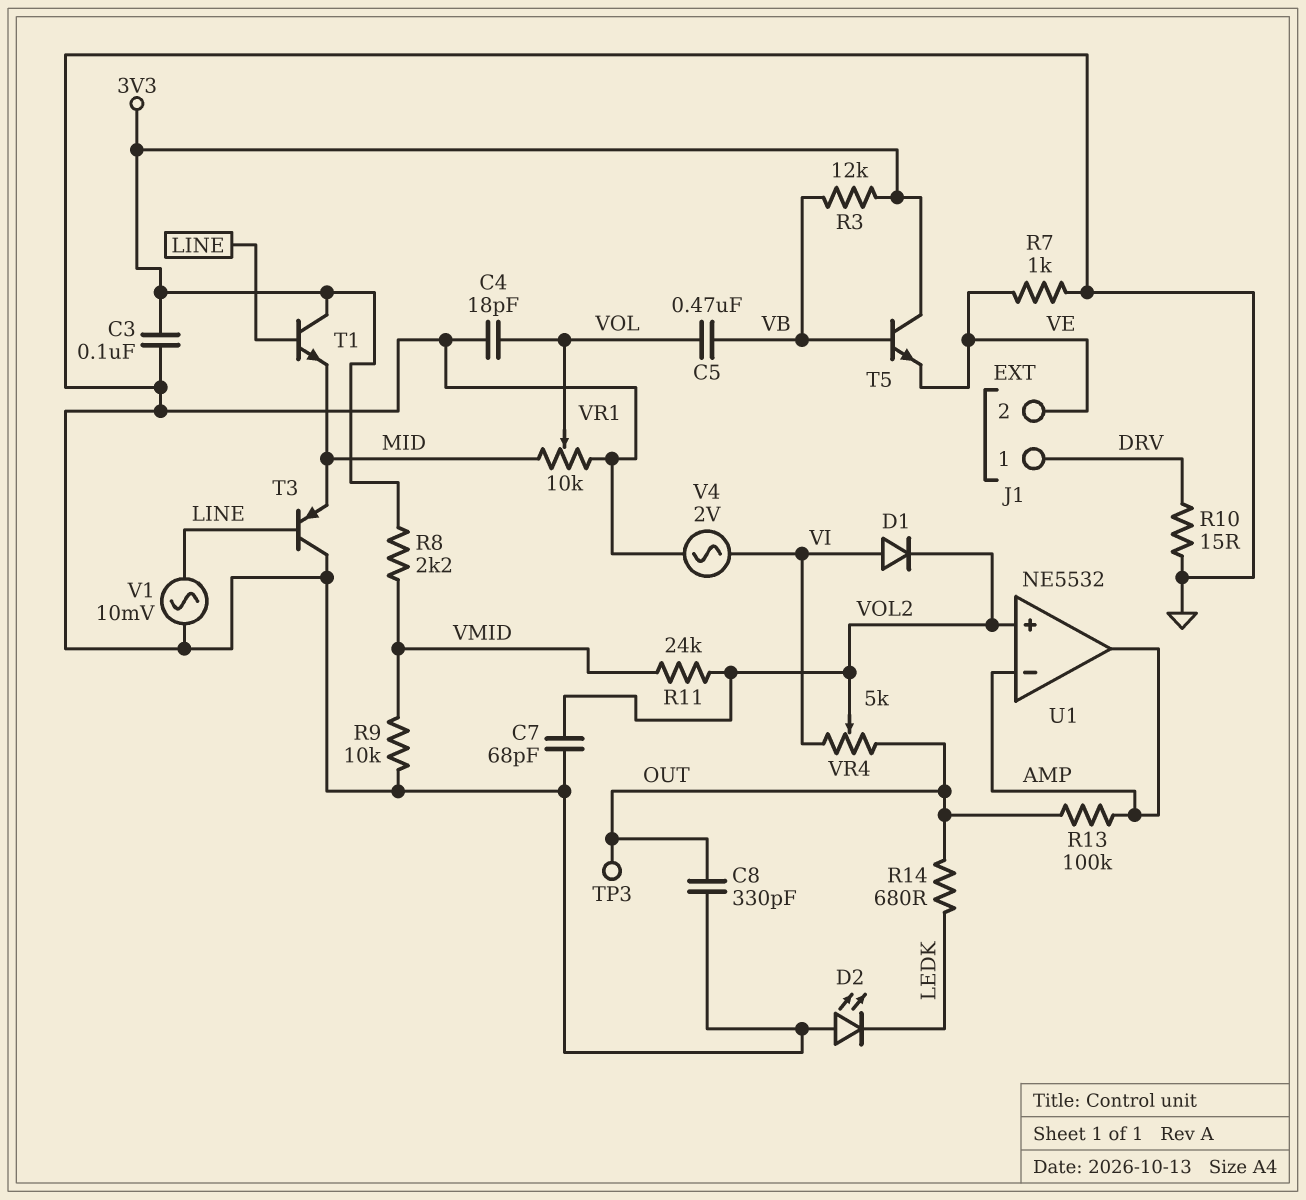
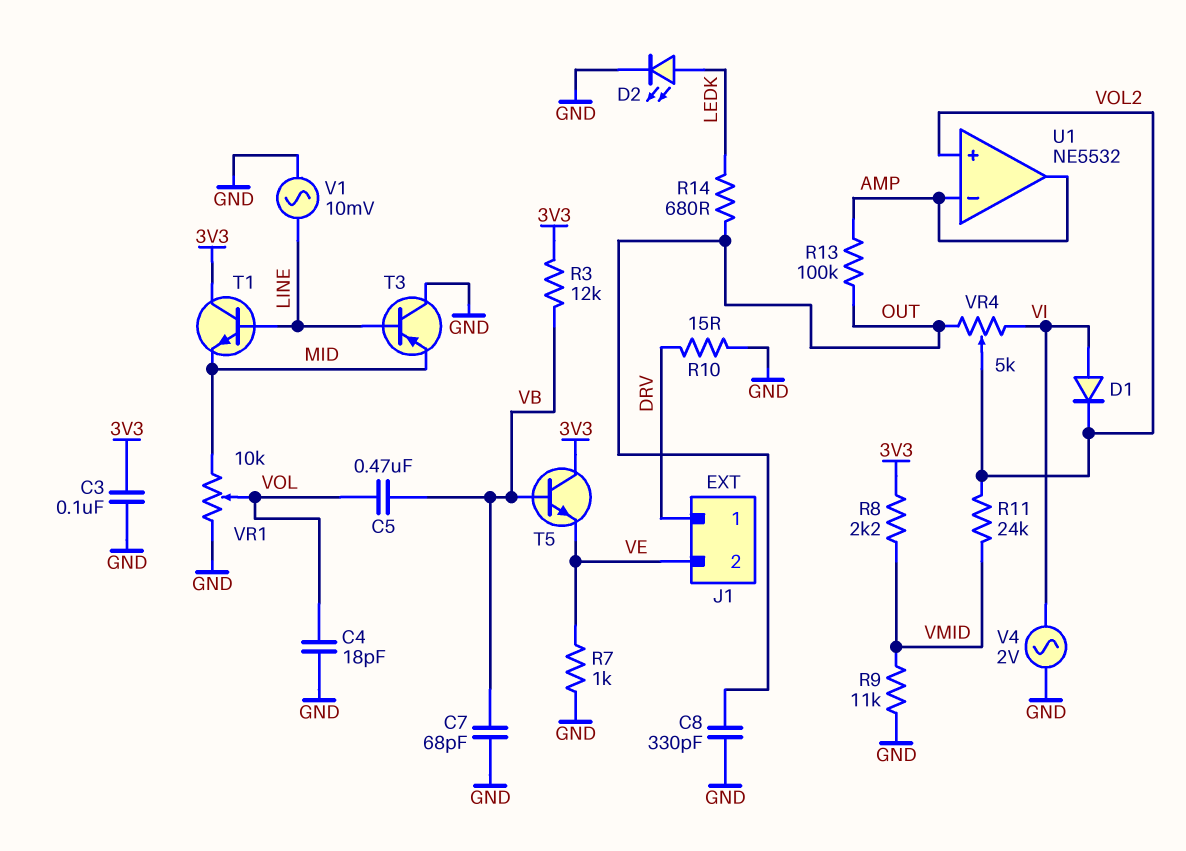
C7: 68pF (GND, VOL2) -> 68pF (GND, VB)
D2: LED (A GND, K LEDK) -> LED (A LEDK, K GND)
R9: 10k (GND, VMID) -> 11k (GND, VMID)
TP3: test point (OUT) -> none

